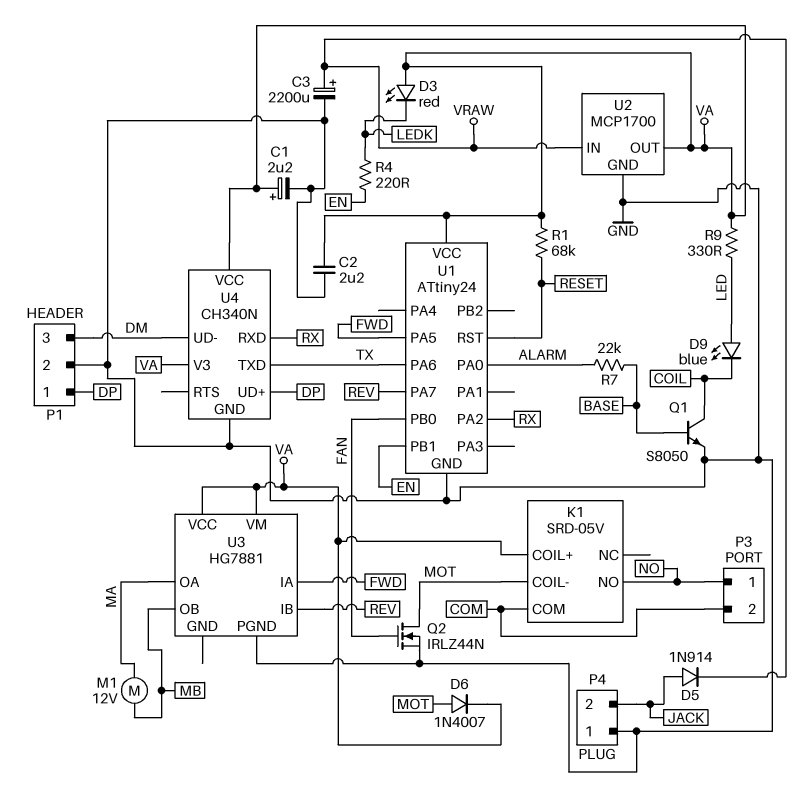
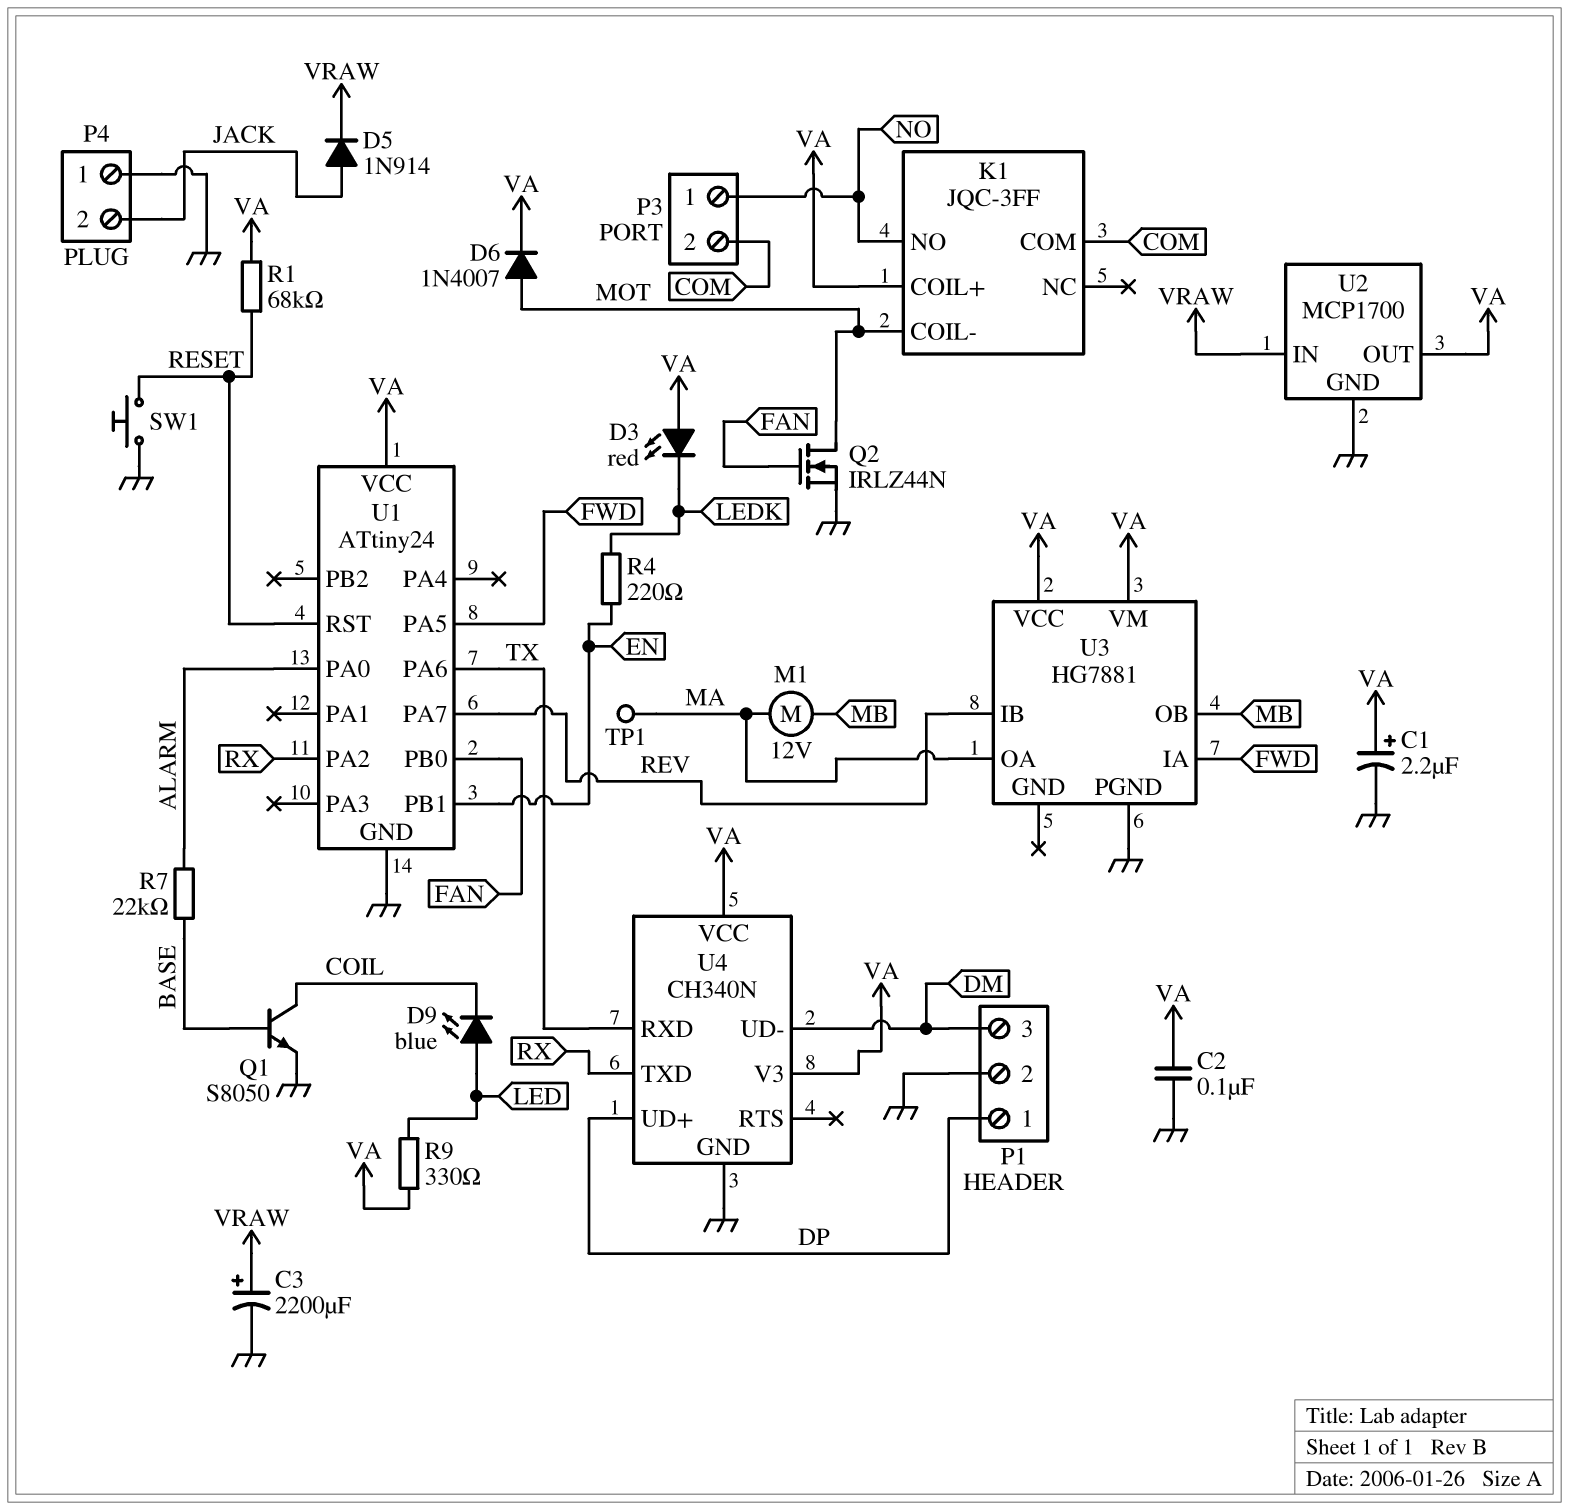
C2: 2.2uF (GND, VA) -> 100nF (GND, VA)
K1: SRD-05V -> JQC-3FF
SW1: none -> button (GND, RESET)
TP1: none -> test point (MA)
U4 pin RXD: RX -> TX
U4 pin TXD: TX -> RX

